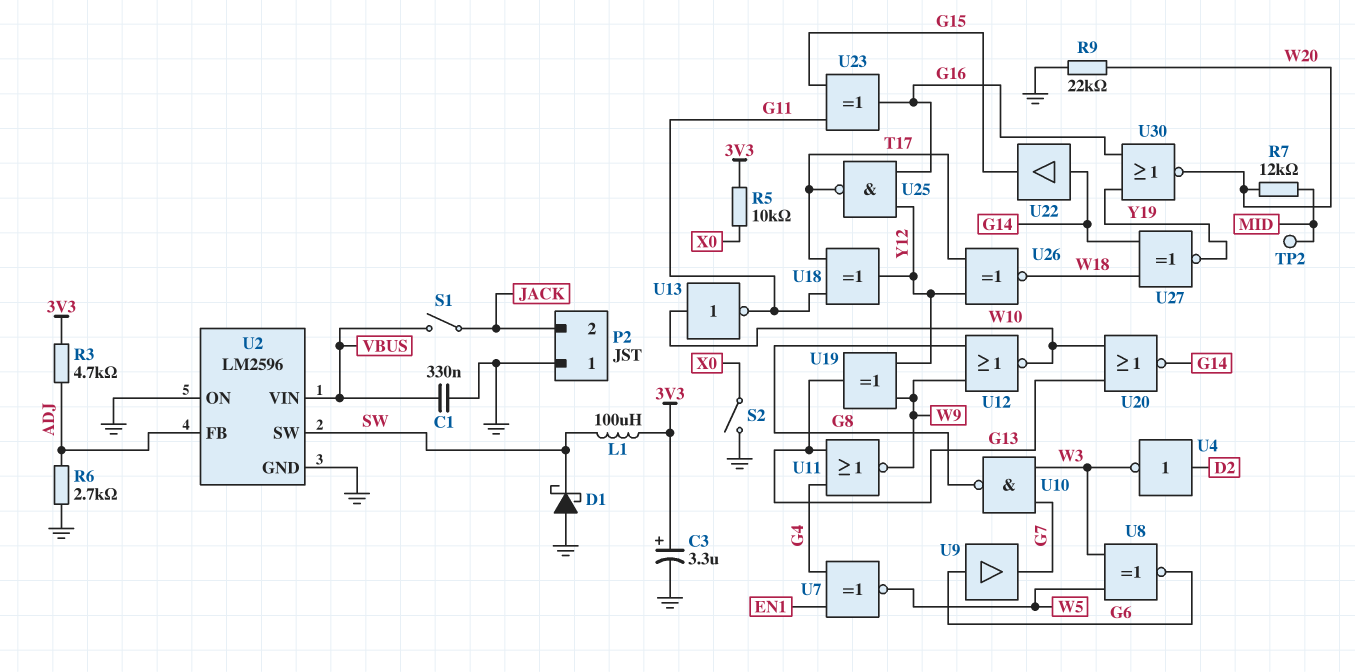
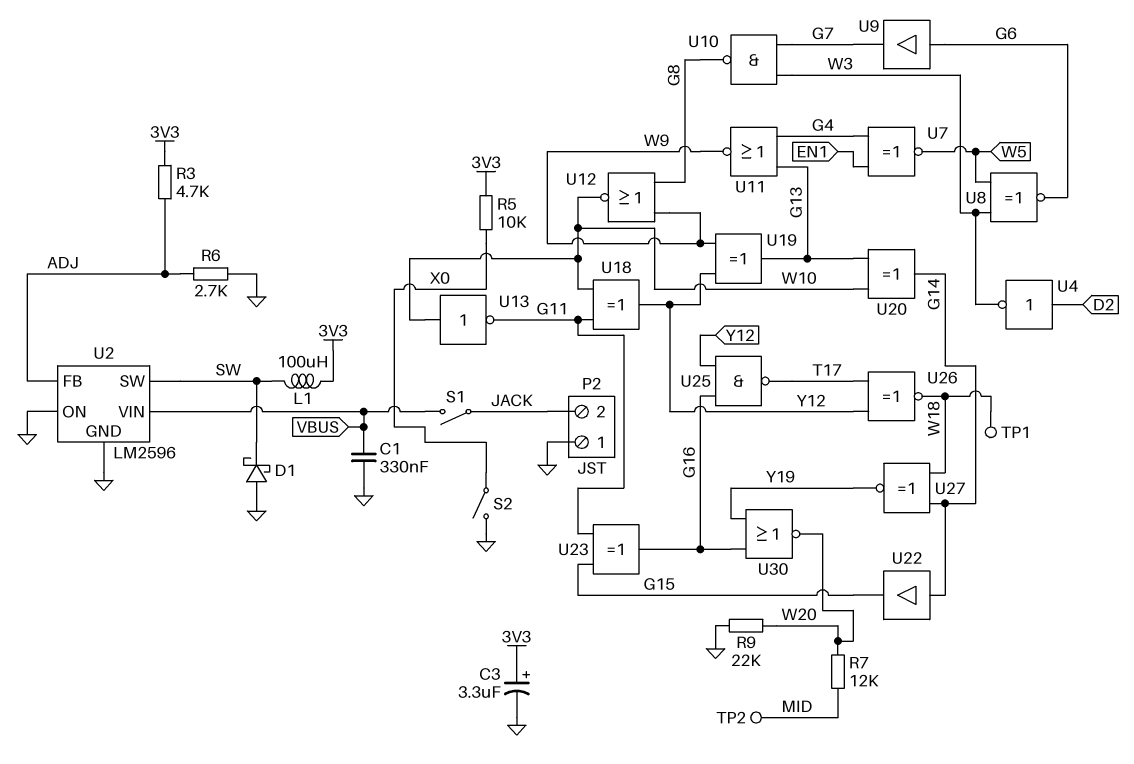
TP1: none -> test point (W18)
U18: XOR (in G11, in T17, out Y12) -> XOR (in G11, in W10, out Y12)
U20: NOR (in G13, in W10, out G14) -> XOR (in G13, in W10, out G14)

